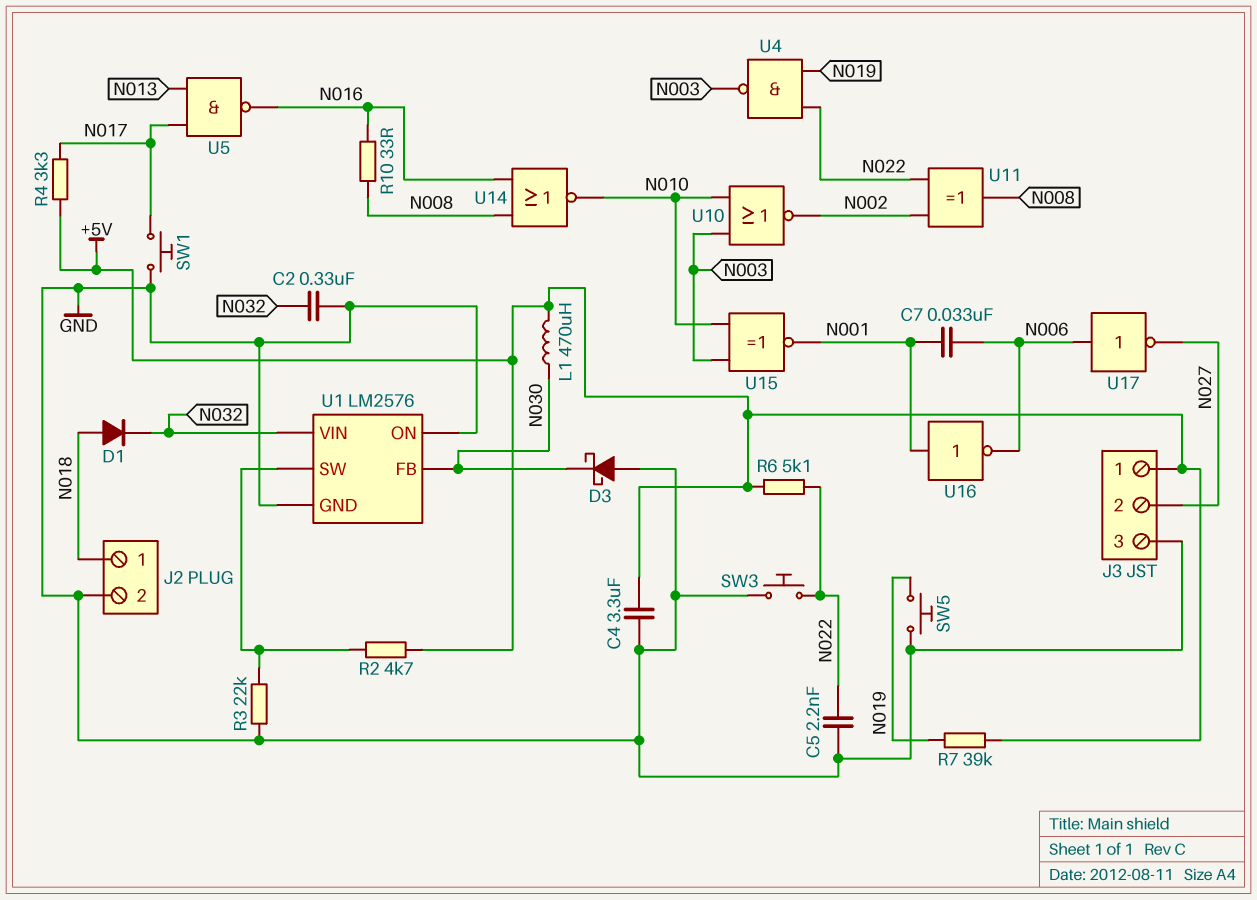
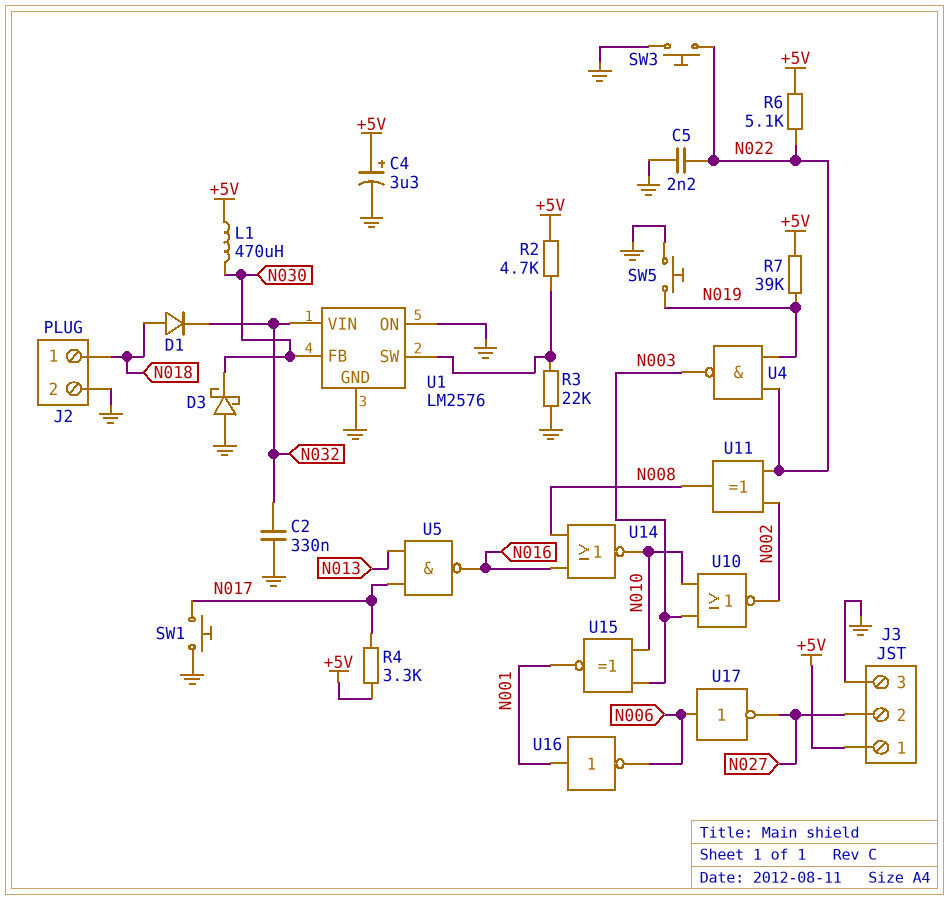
C4: 3.3uF (+5V, GND) -> 3.3uF (plus +5V, minus GND)
C7: 33nF (N001, N006) -> none
R10: 33 (N008, N016) -> none

